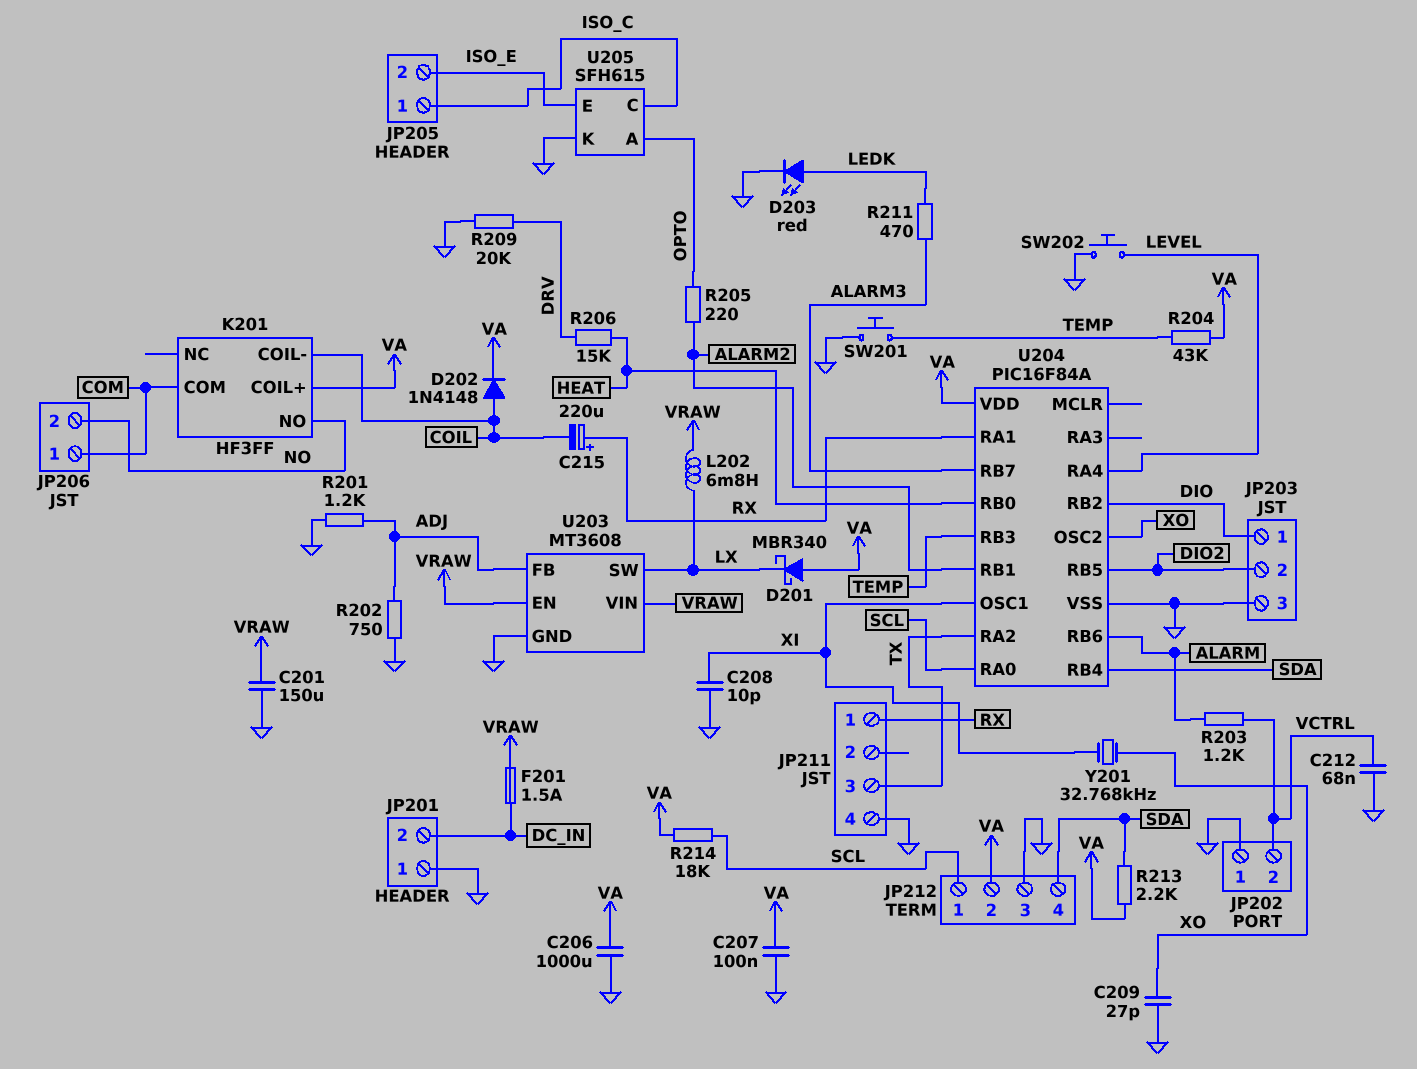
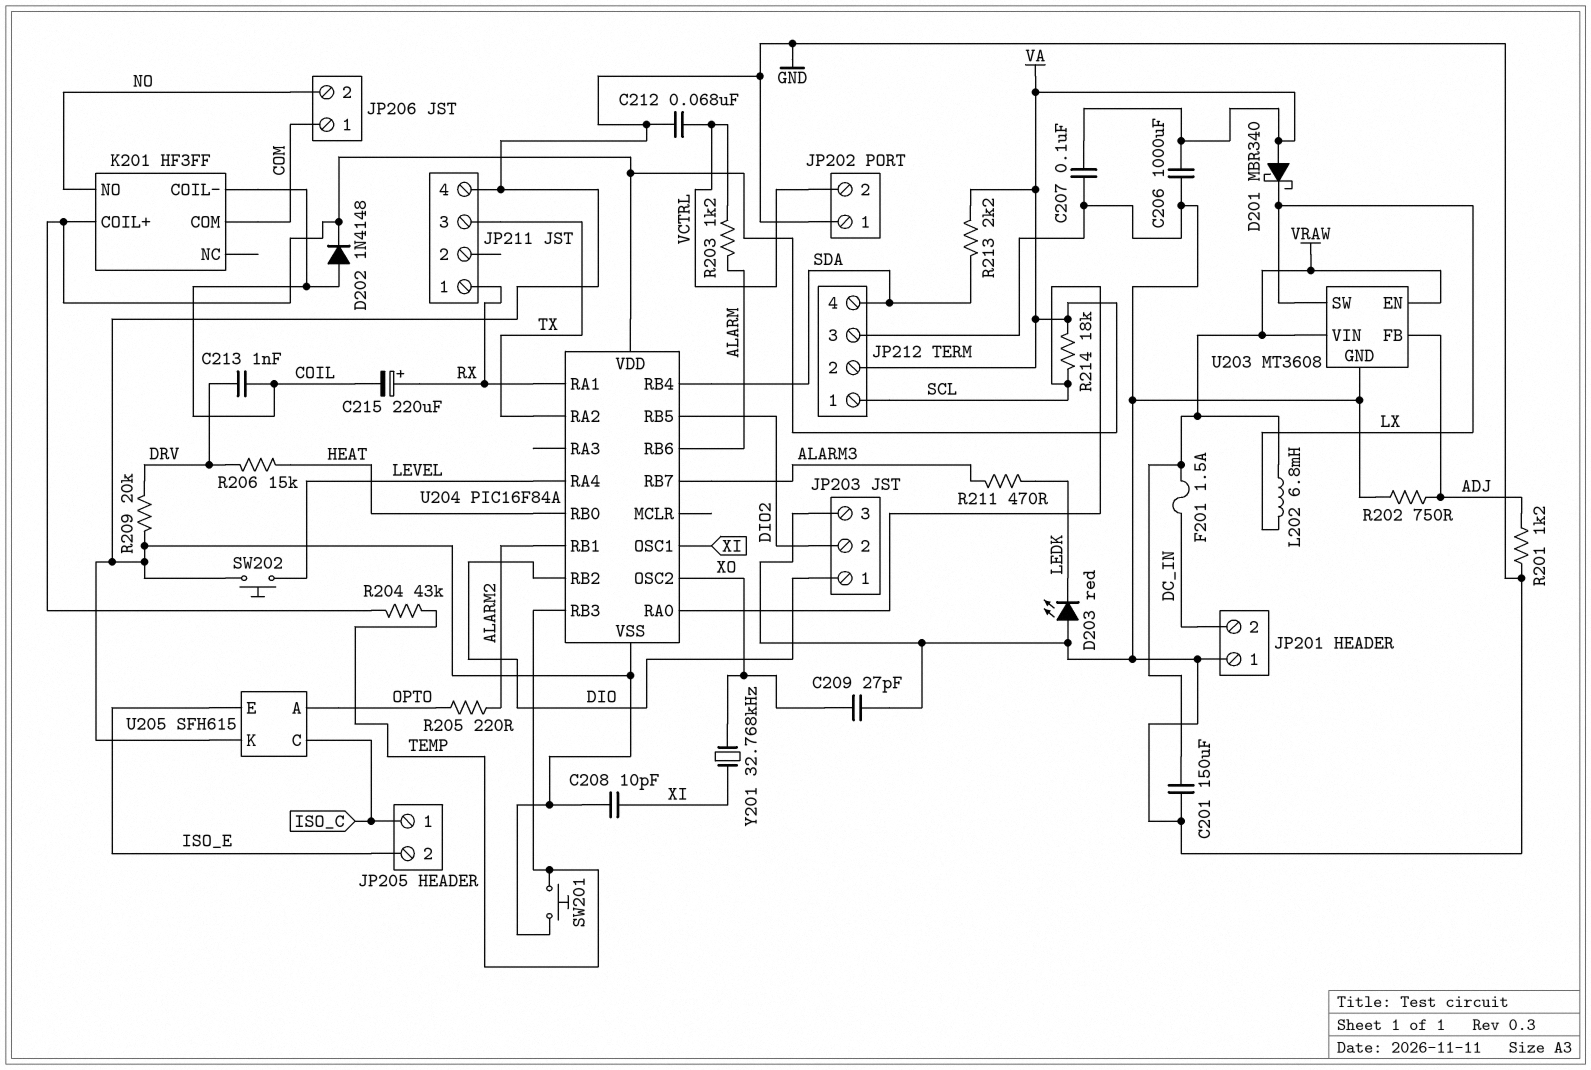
C213: none -> 1nF (COIL, DRV)
D203: LED red (A LEDK, K GND) -> LED red (A GND, K LEDK)

